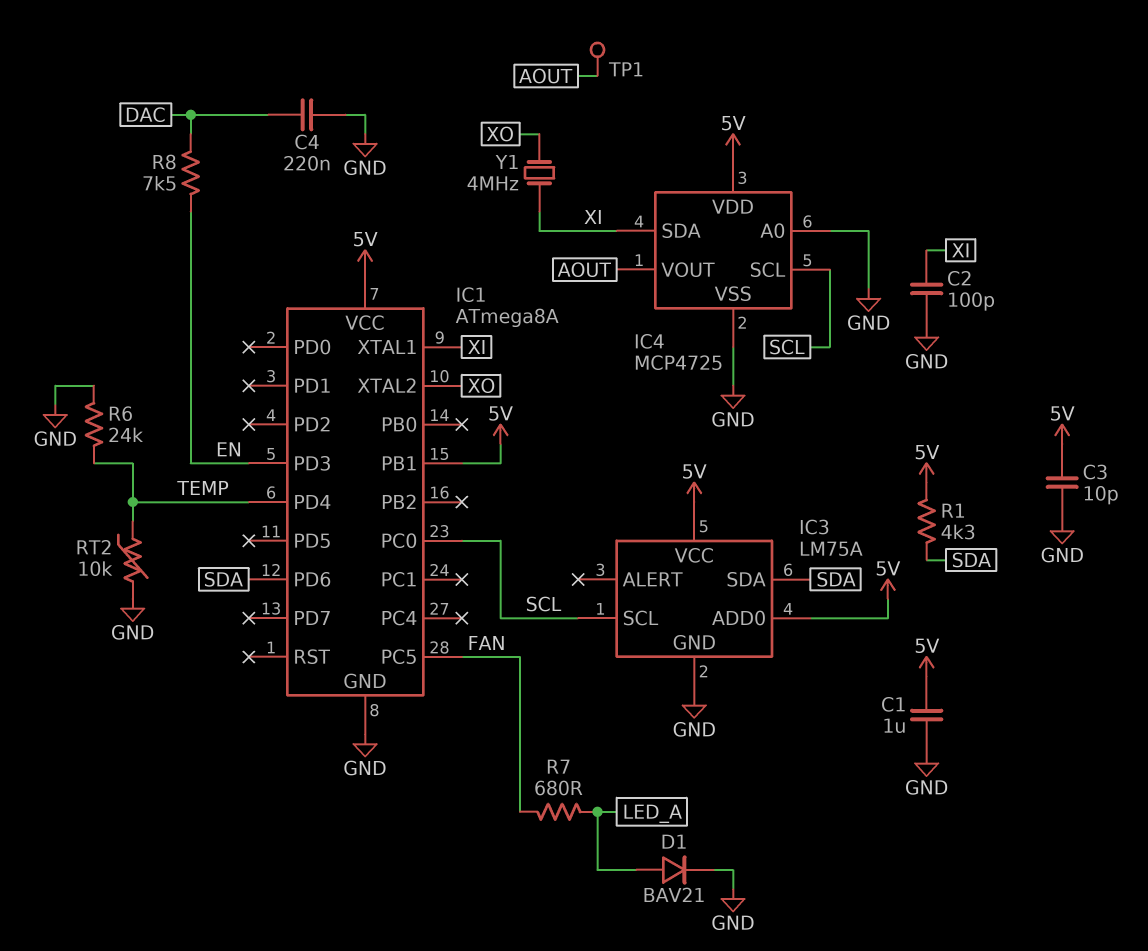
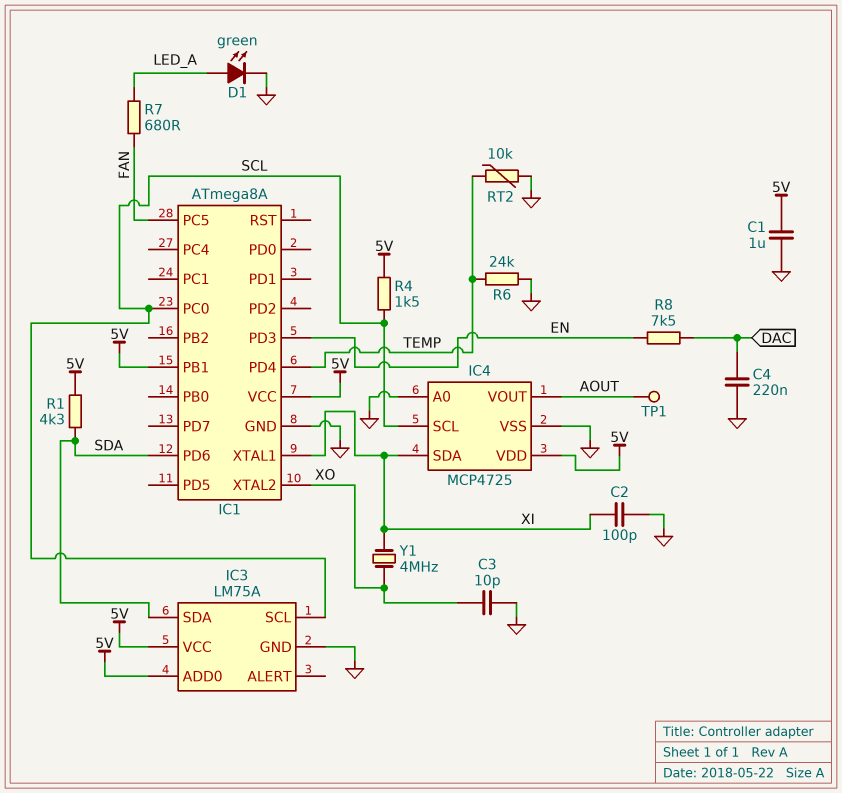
C3: 10pF (5V, GND) -> 10pF (GND, XO)
D1: diode BAV21 (A LED_A, K GND) -> LED green (A LED_A, K GND)
R4: none -> 1.5k (5V, SCL)

